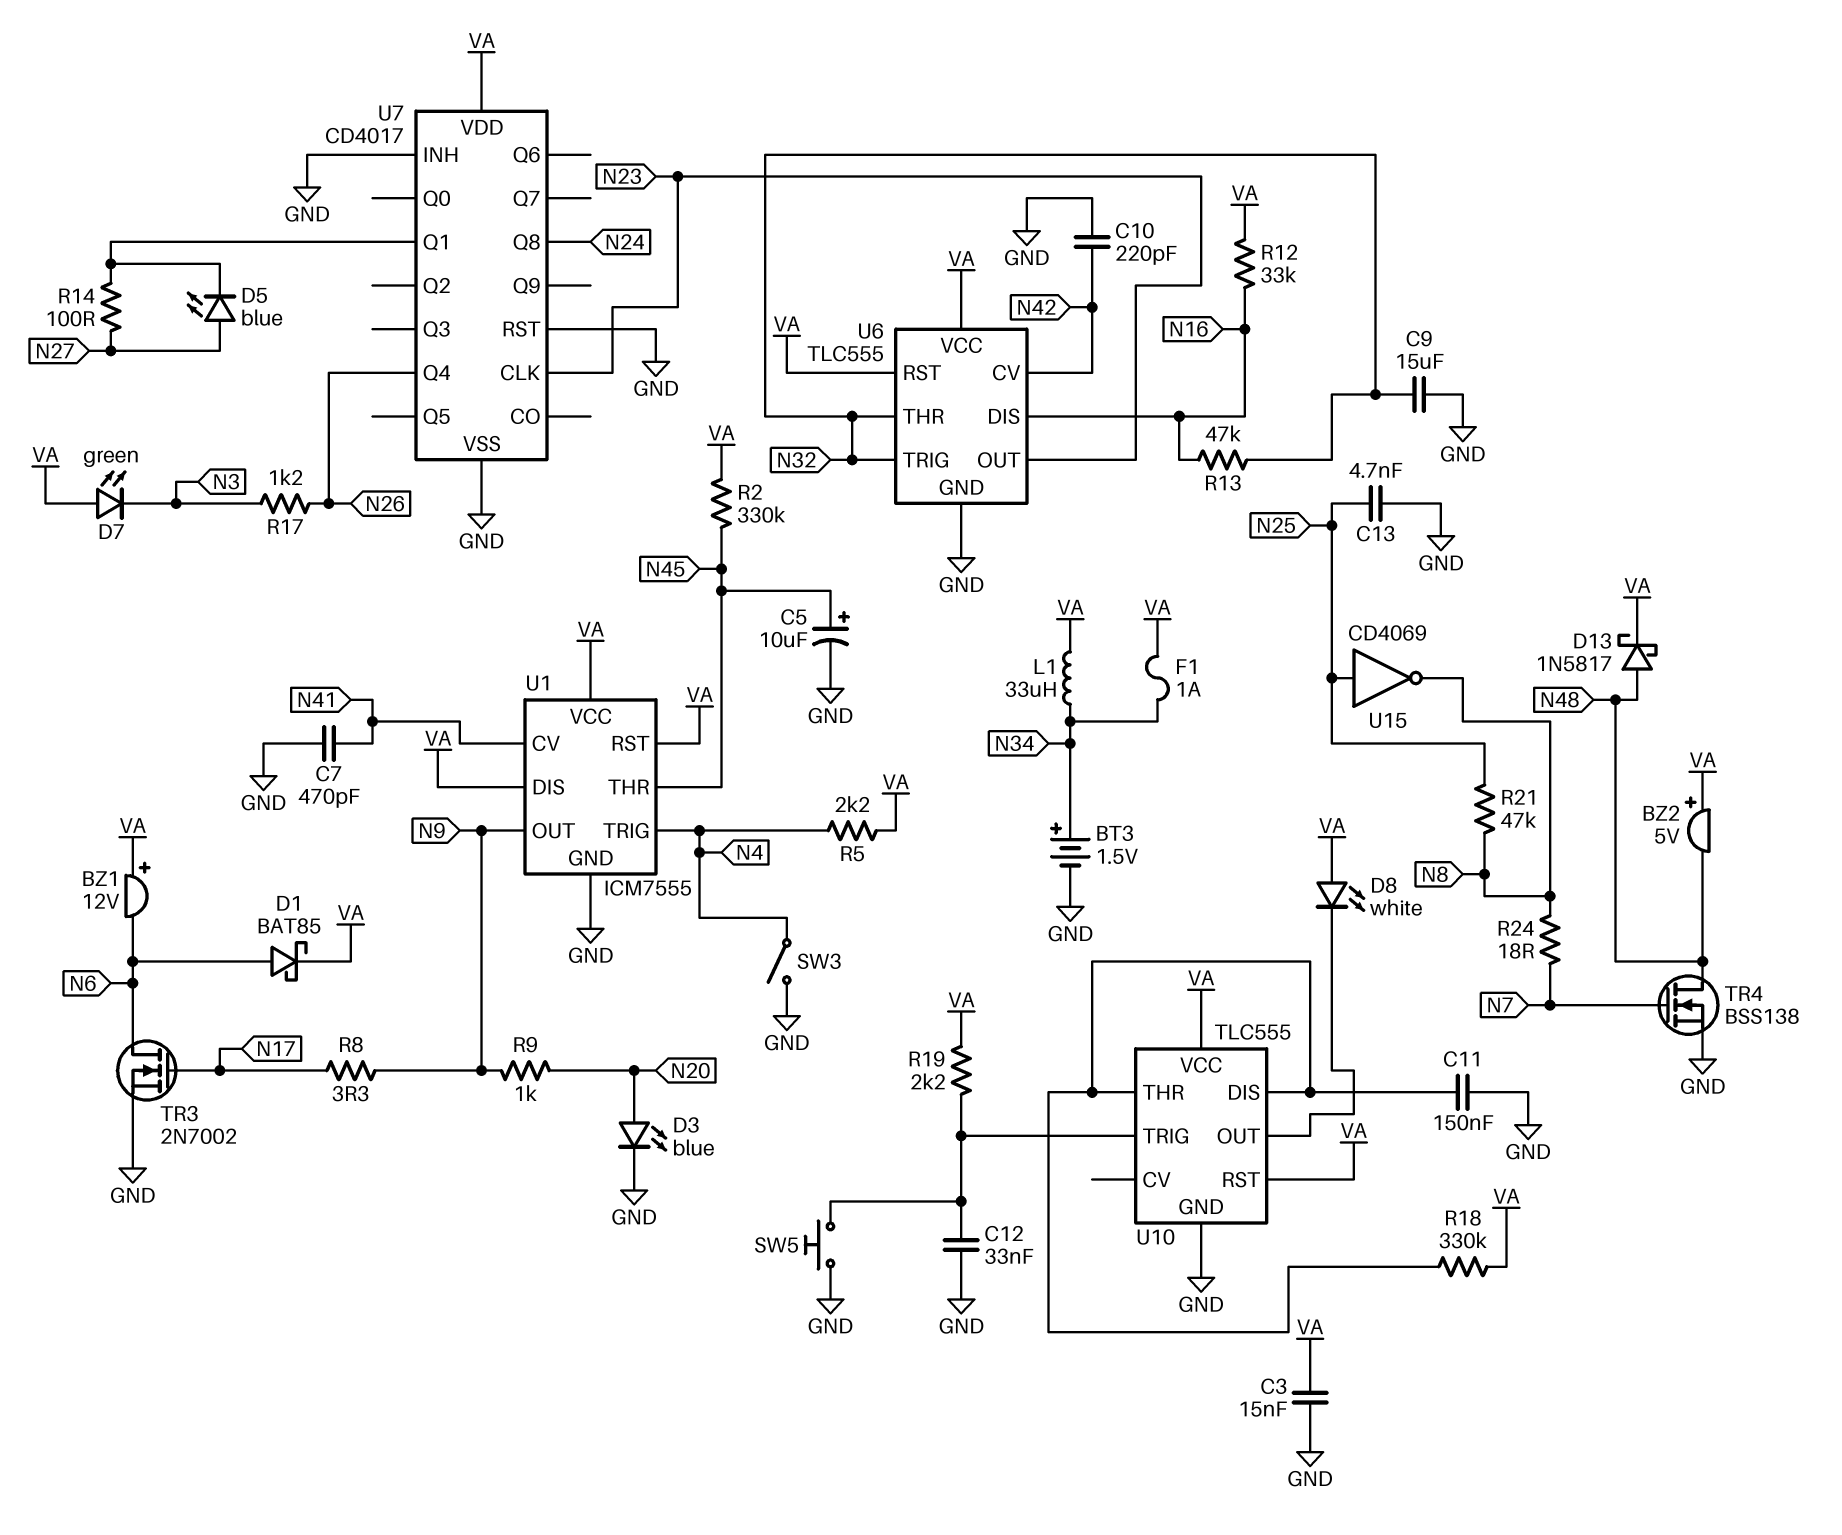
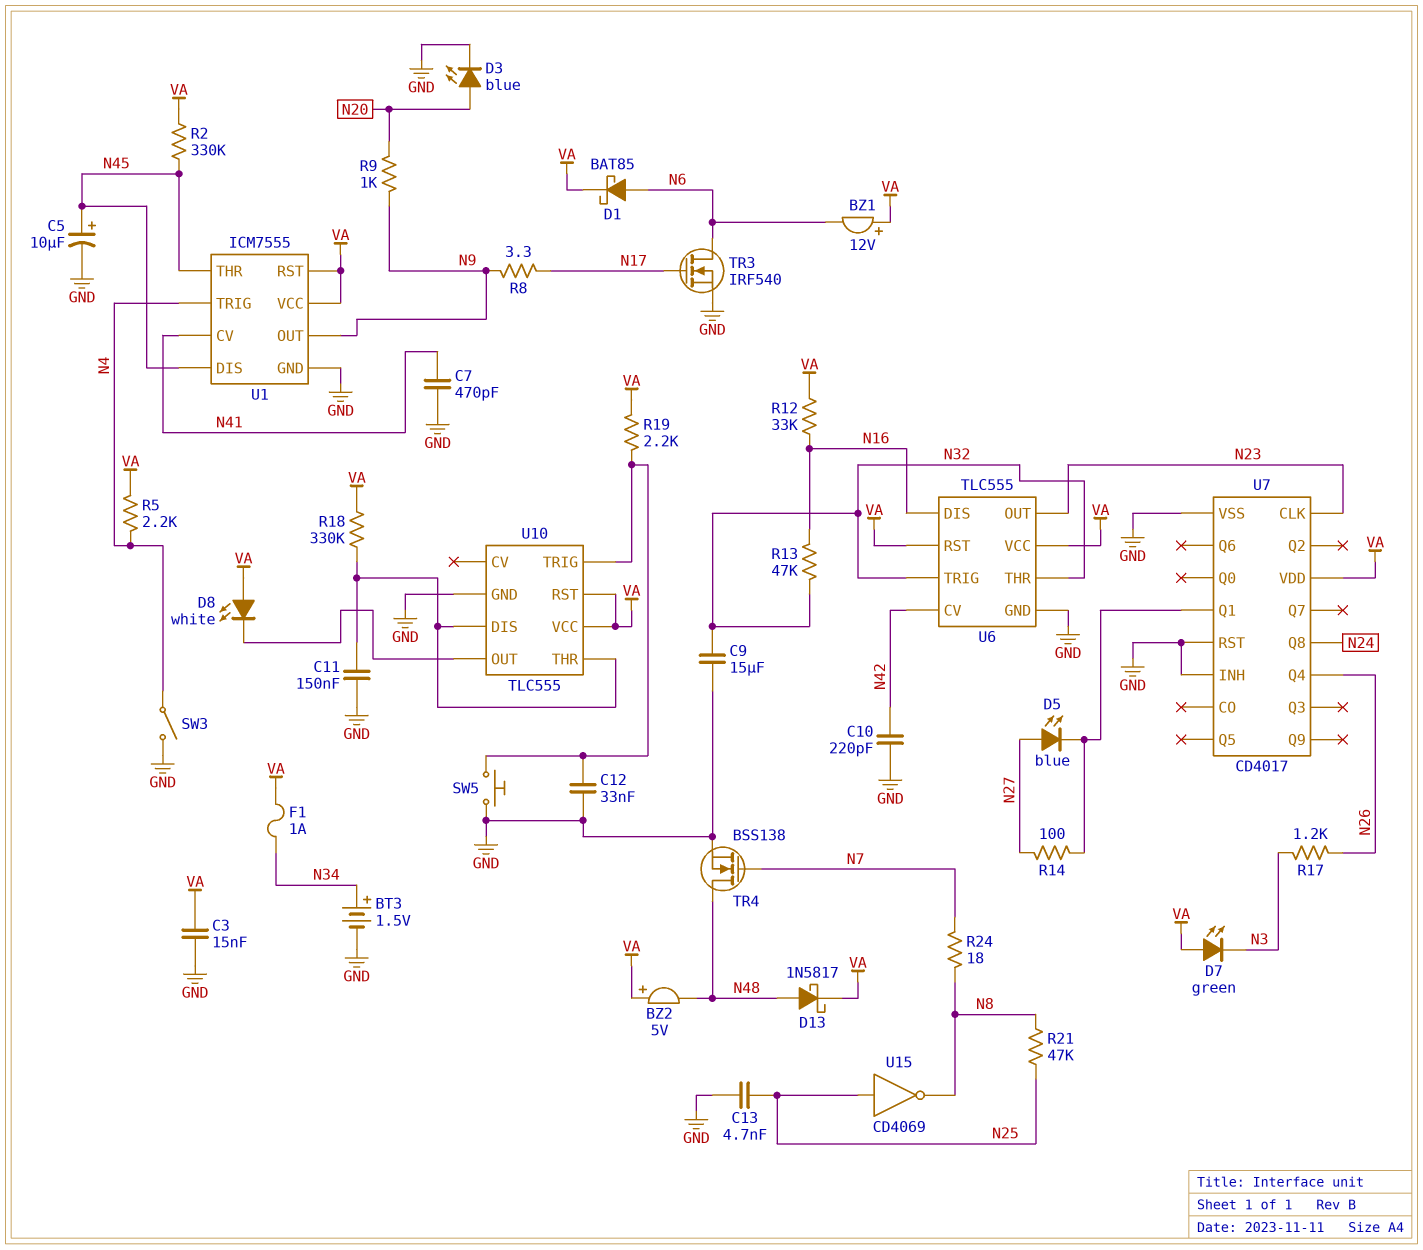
L1: 33uH (N34, VA) -> none
TR3: NMOS 2N7002 (G N17, D N6, S GND) -> NMOS IRF540 (G N17, D N6, S GND)
U1 pin DIS: VA -> N45

